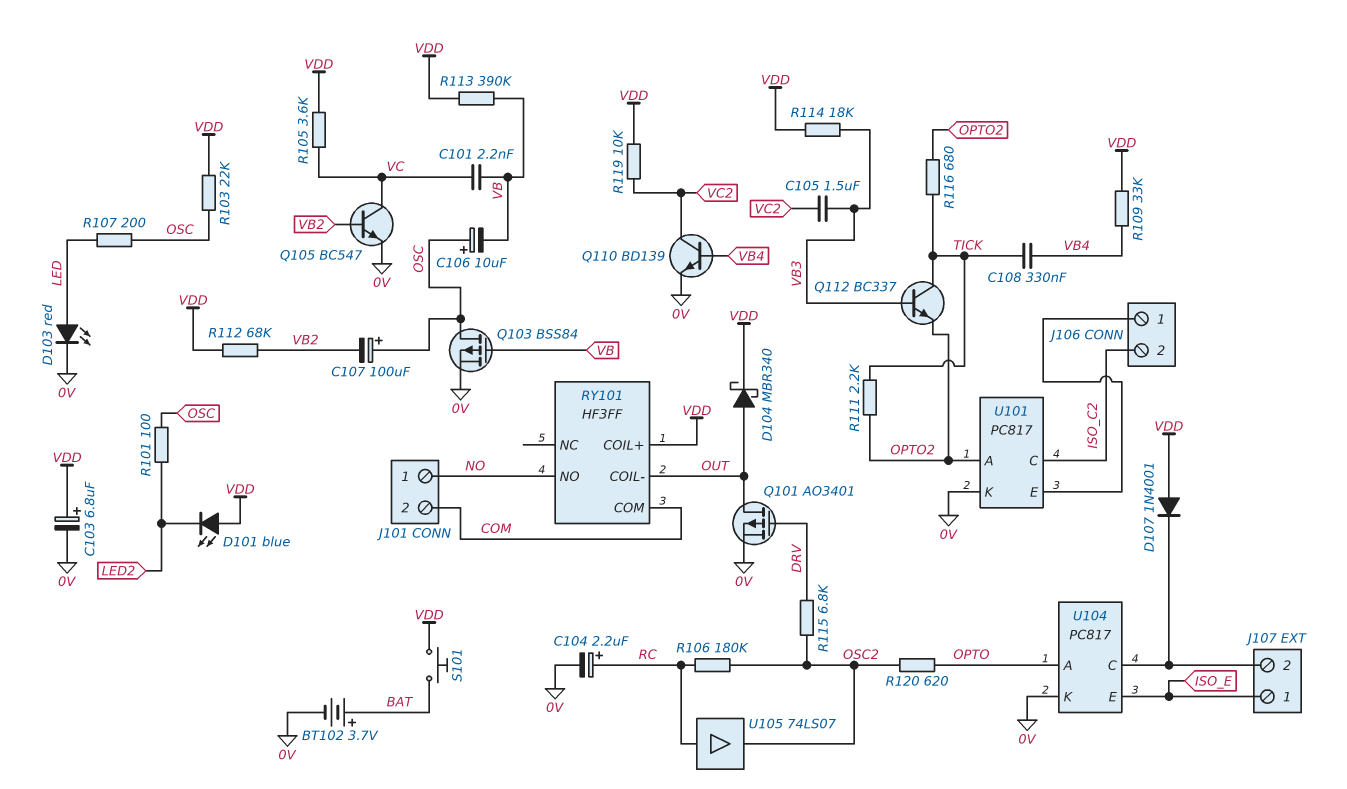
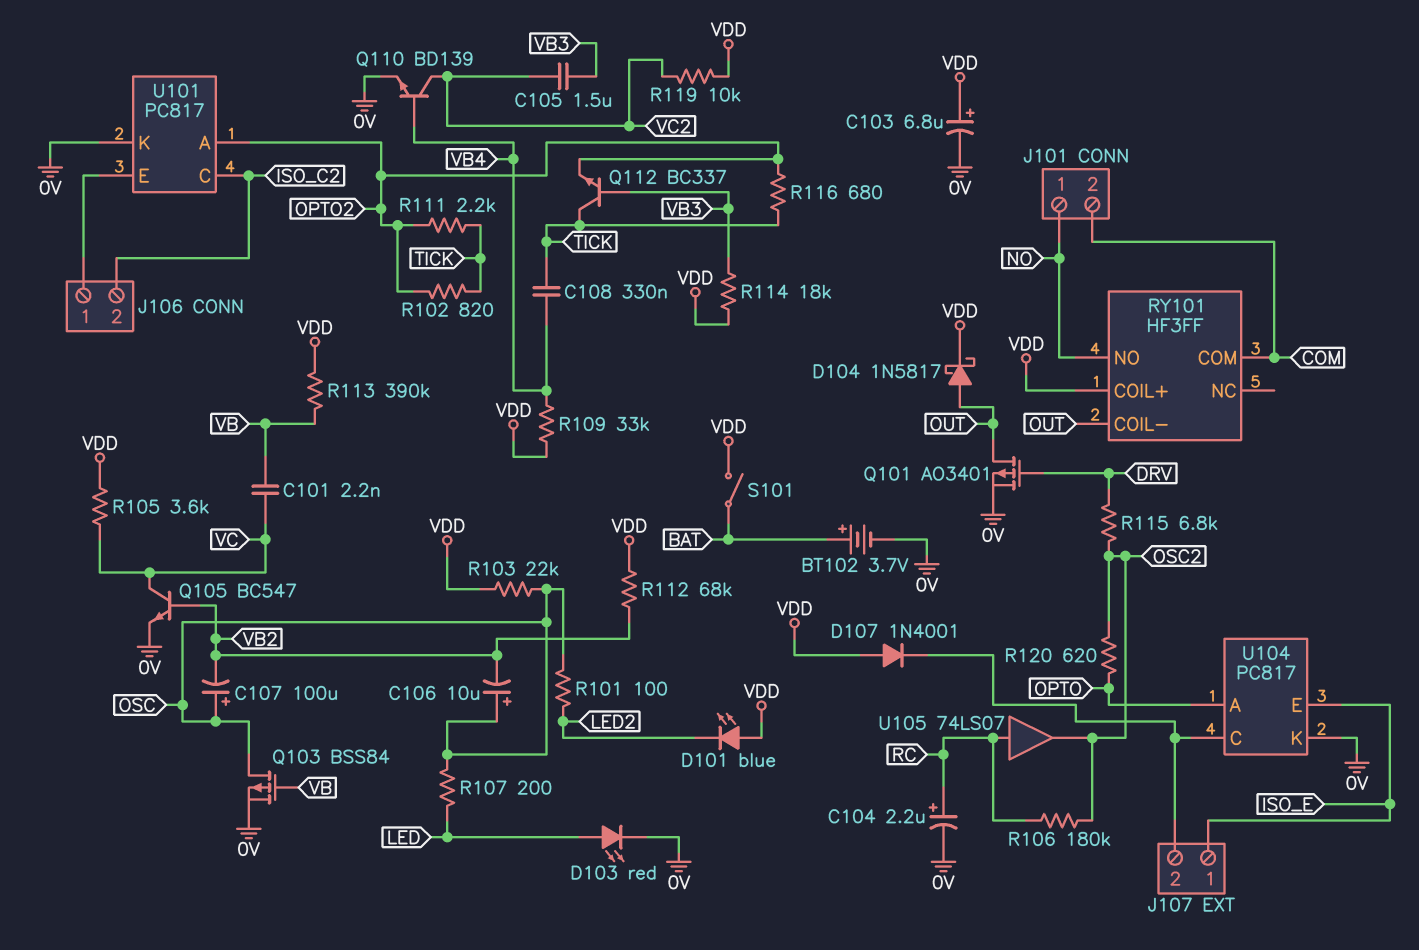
C106: 10uF (plus OSC, minus VB) -> 10uF (plus OSC, minus VB2)
D104: schottky MBR340 (A OUT, K VDD) -> schottky 1N5817 (A OUT, K VDD)
R102: none -> 820 (OPTO2, TICK)
S101: button (BAT, VDD) -> switch (BAT, VDD)

